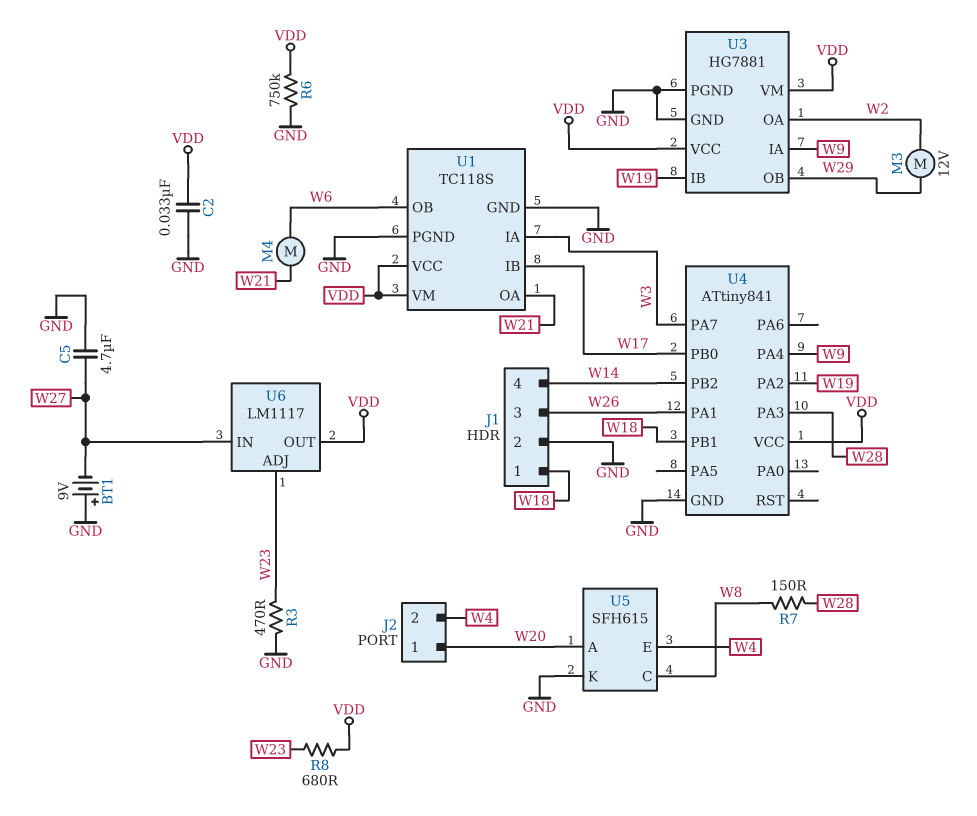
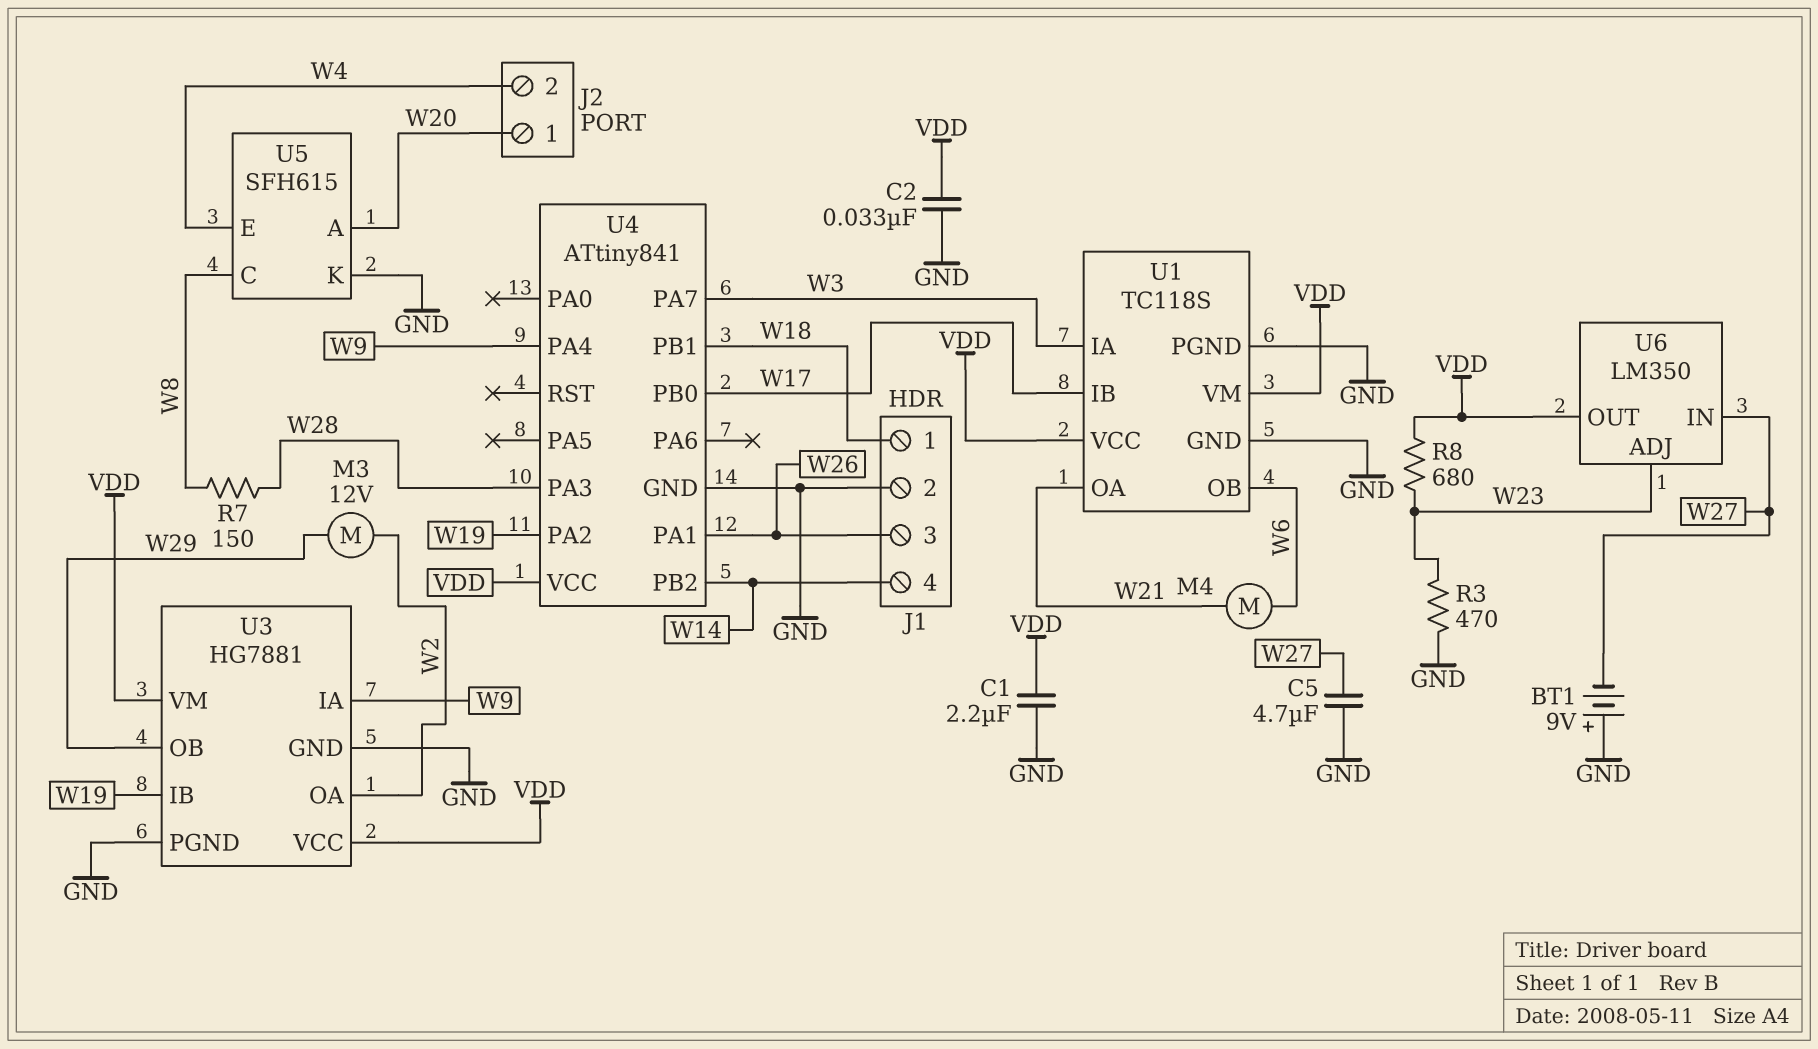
C1: none -> 2.2uF (GND, VDD)
R6: 750k (GND, VDD) -> none
U6: LM1117 -> LM350

